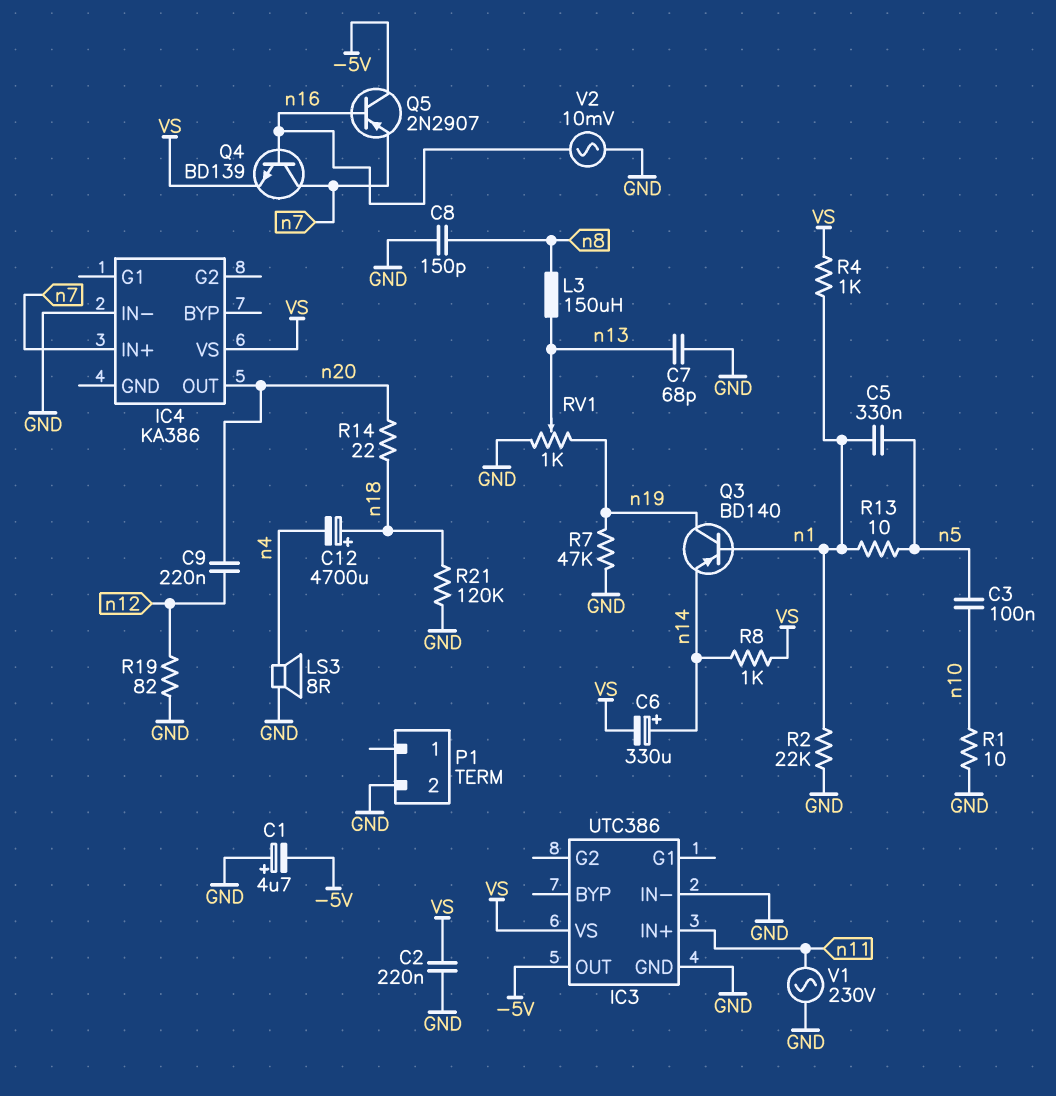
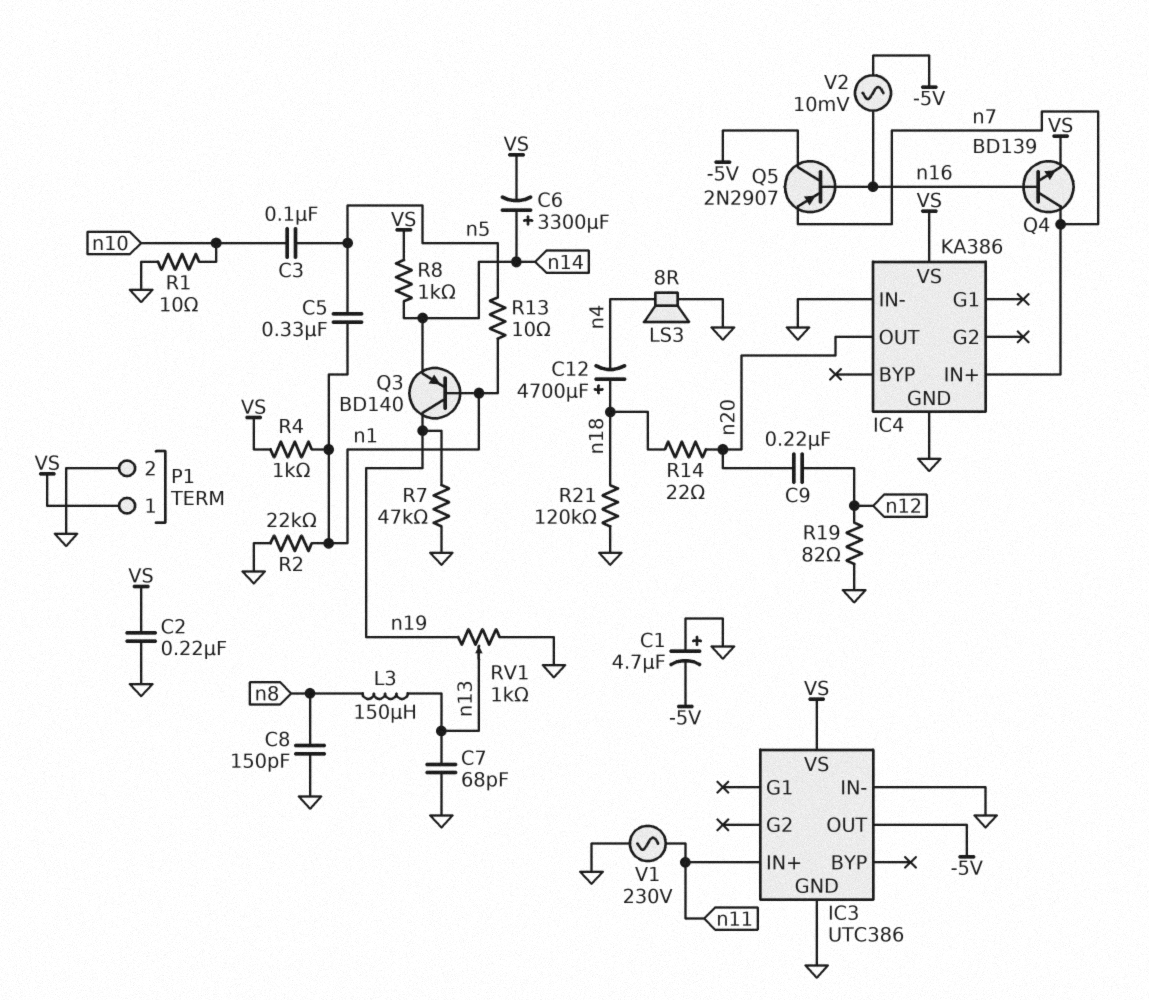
C6: 330uF (plus n14, minus VS) -> 3300uF (plus n14, minus VS)
IC4 pin GND: none -> GND
P1 pin 1: none -> VS
V2: AC 10mV (GND, n16) -> AC 10mV (-5V, n16)

